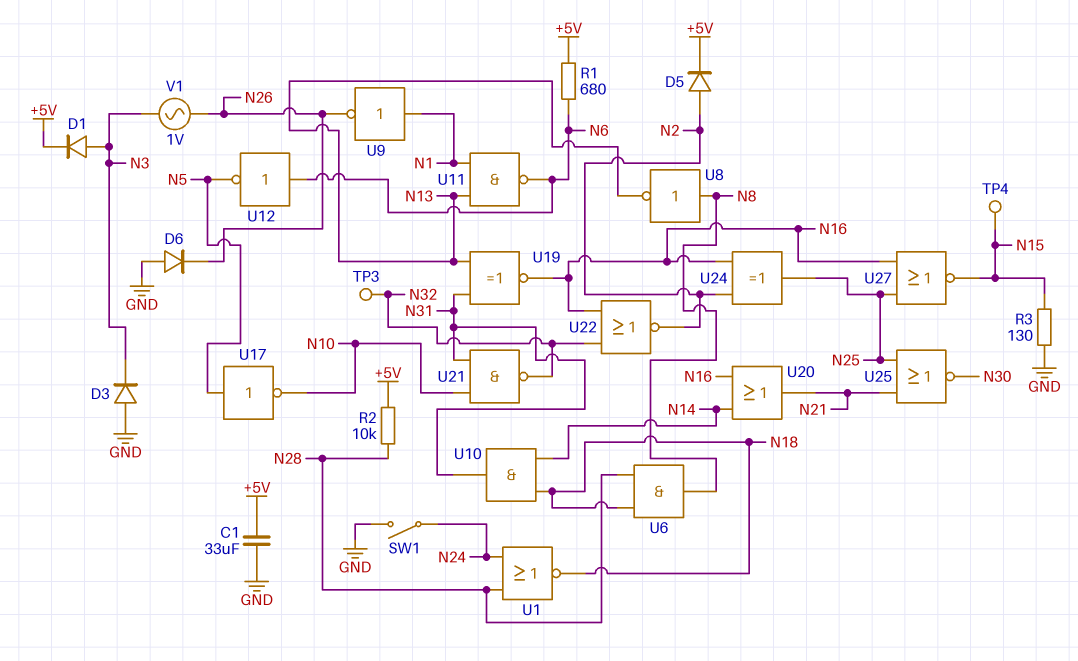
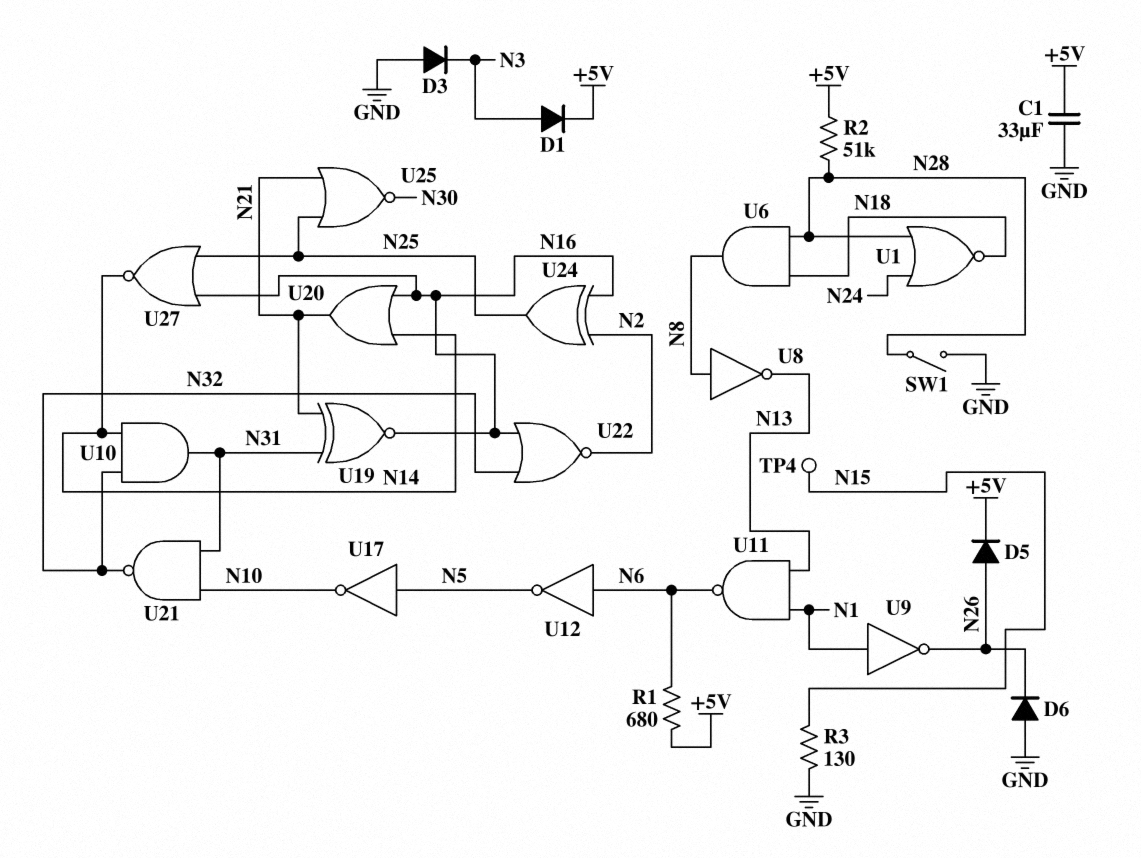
D5: diode (A N2, K +5V) -> diode (A N26, K +5V)
R2: 10k (+5V, N28) -> 51k (+5V, N28)
SW1: switch (GND, N24) -> switch (GND, N28)
TP3: test point (N32) -> none
U10: AND (in N14, in N18, out N31) -> AND (in N14, in N32, out N31)
U19: XNOR (in N13, in N31, out N16) -> XNOR (in N21, in N31, out N16)
U27: NOR (in N16, in N25, out N15) -> NOR (in N16, in N25, out N14)
V1: AC 1V (N3, N26) -> none

